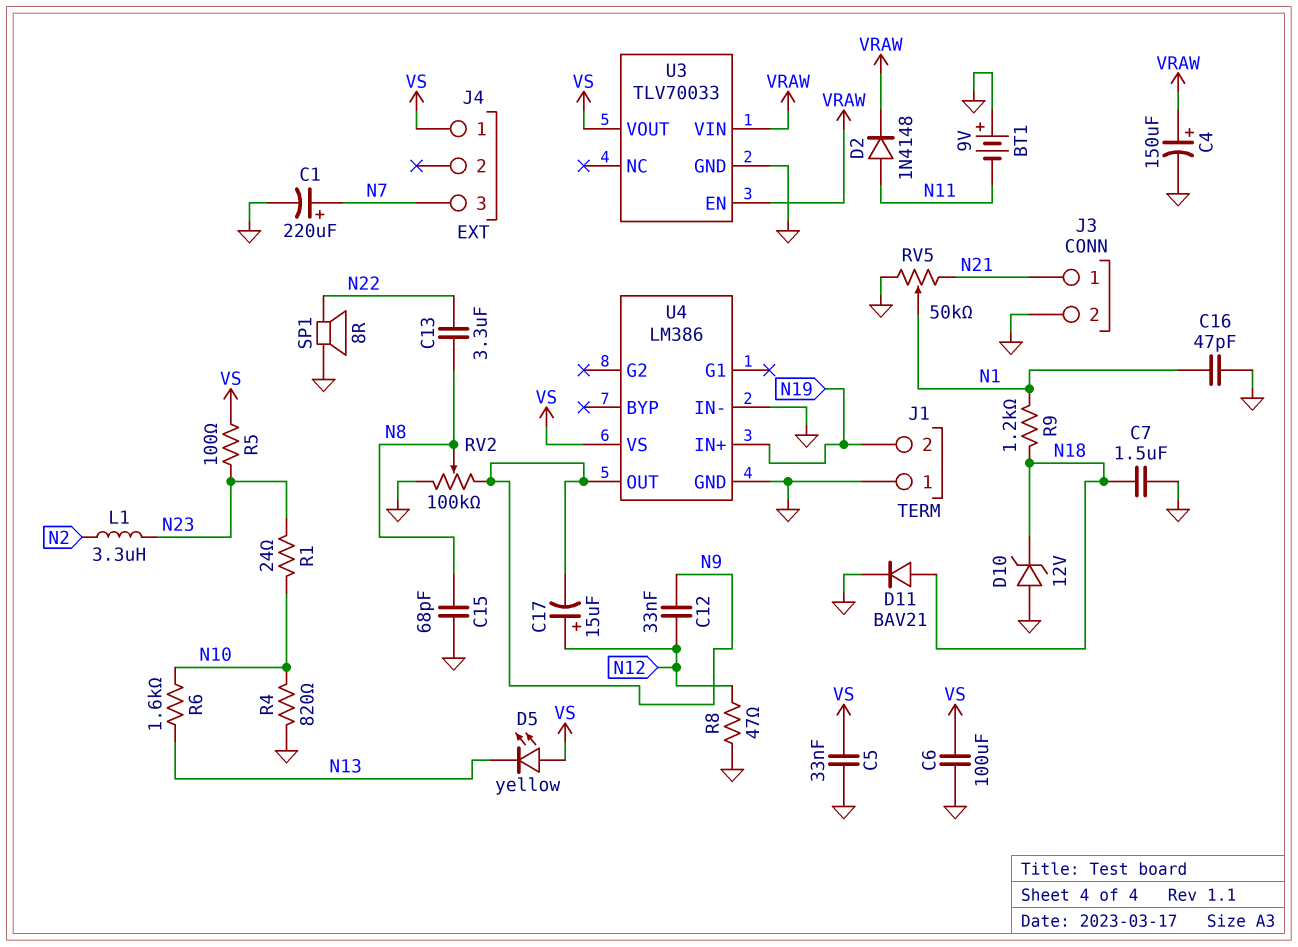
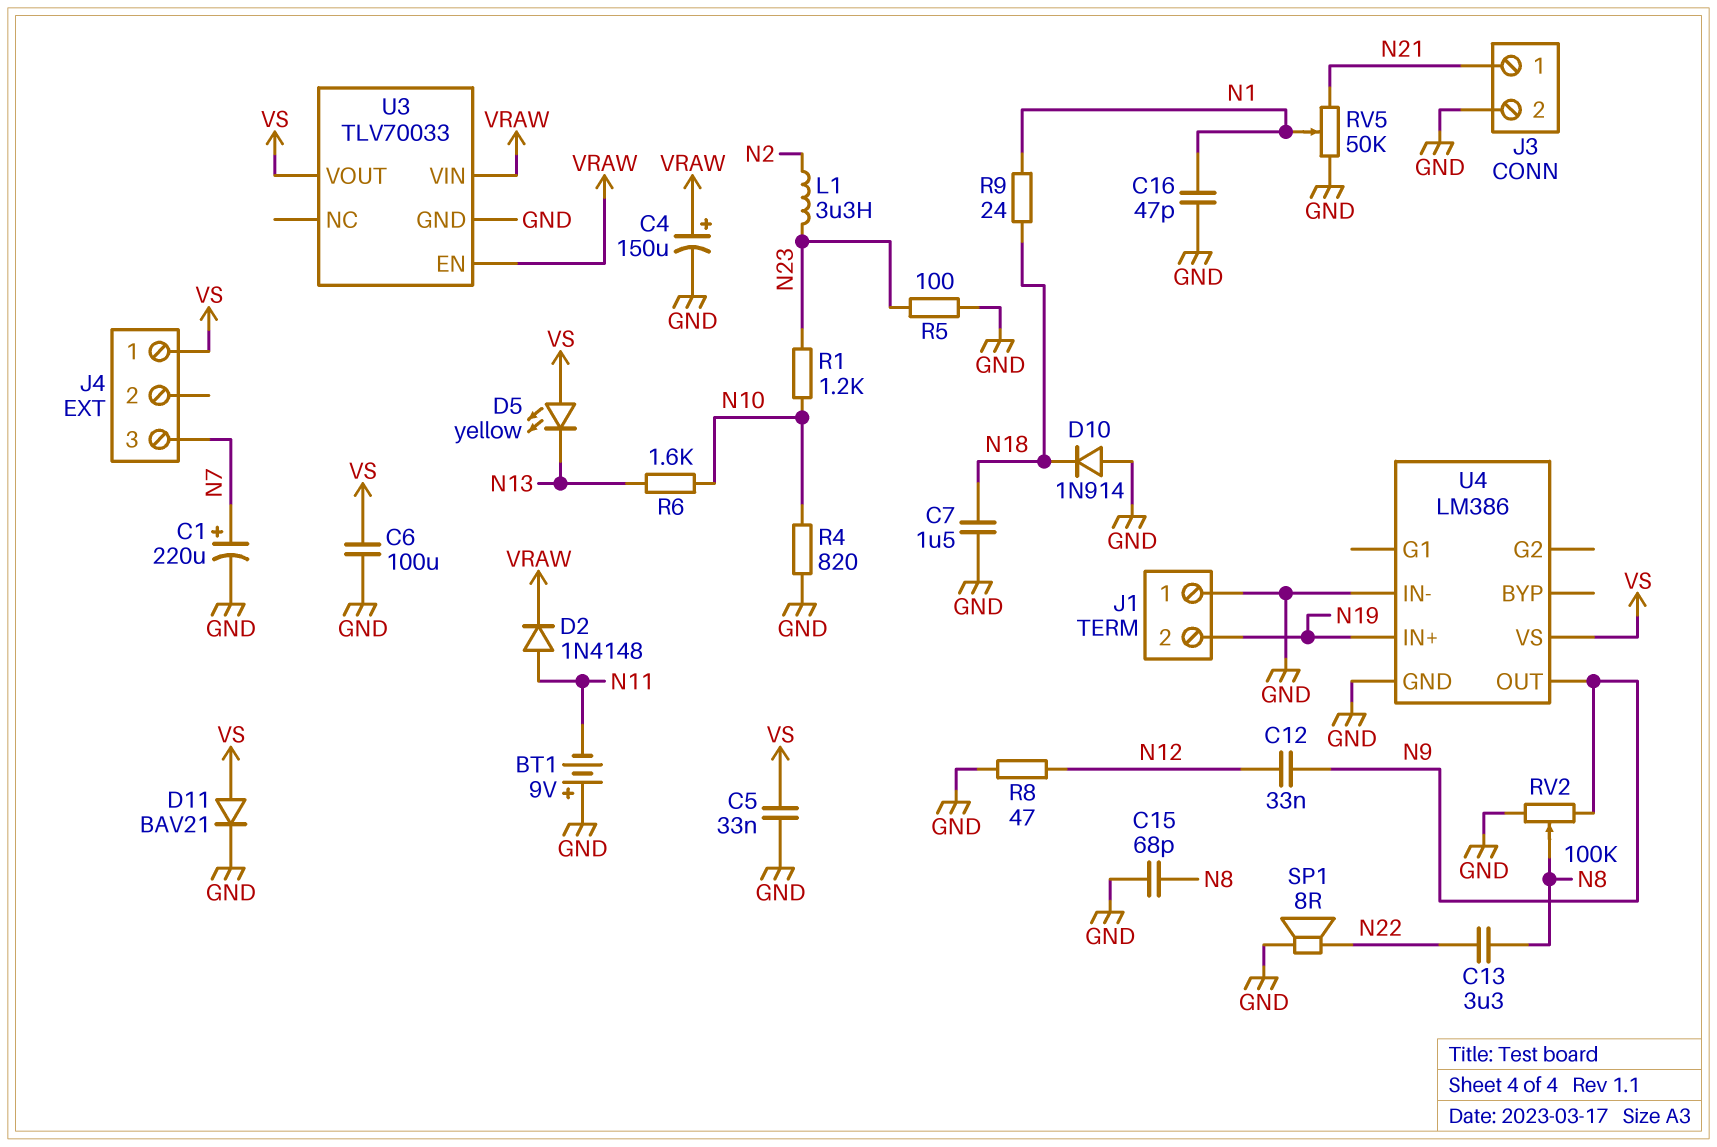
C17: 15uF (plus N12, minus N9) -> none
D10: zener 12V (A GND, K N18) -> diode 1N914 (A GND, K N18)
D11: diode BAV21 (A N18, K GND) -> diode BAV21 (A VS, K GND)
R1: 24 (N10, N23) -> 1.2k (N10, N23)
R5: 100 (N23, VS) -> 100 (GND, N23)
R9: 1.2k (N1, N18) -> 24 (N1, N18)

